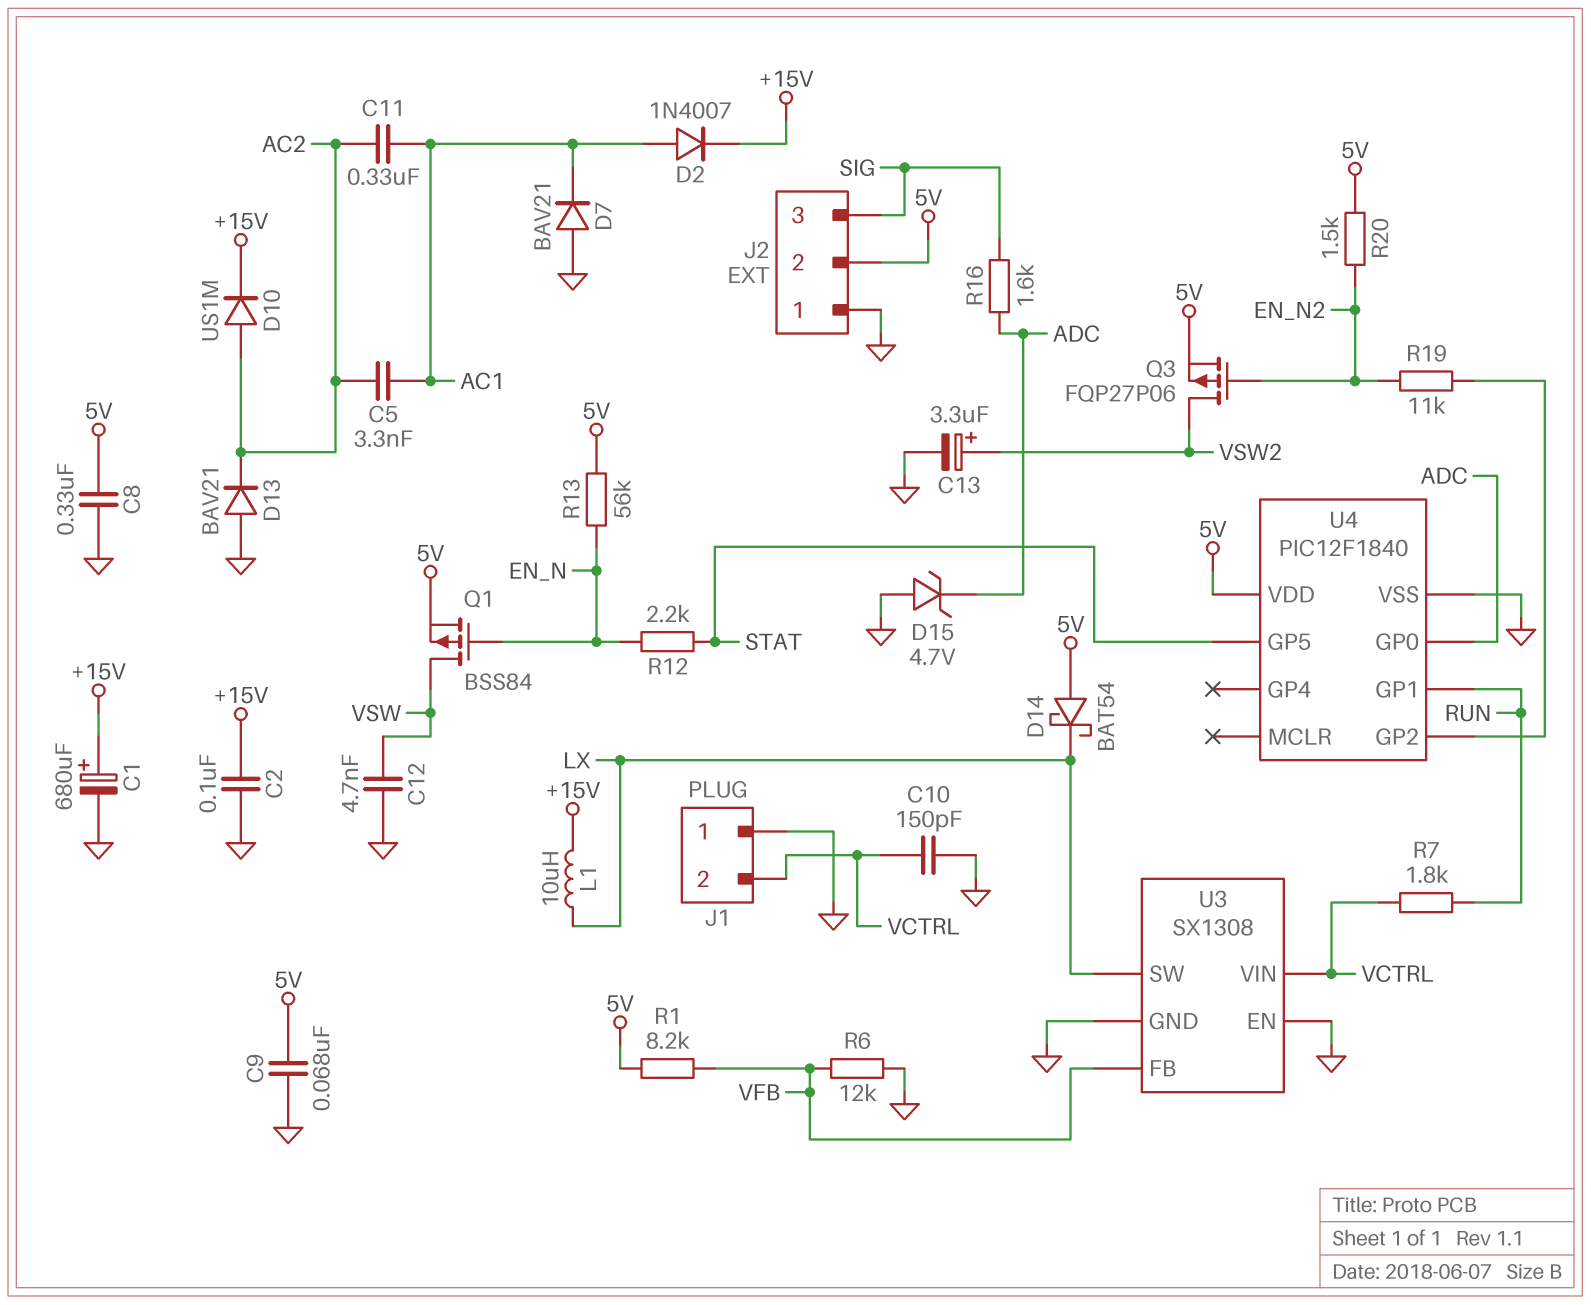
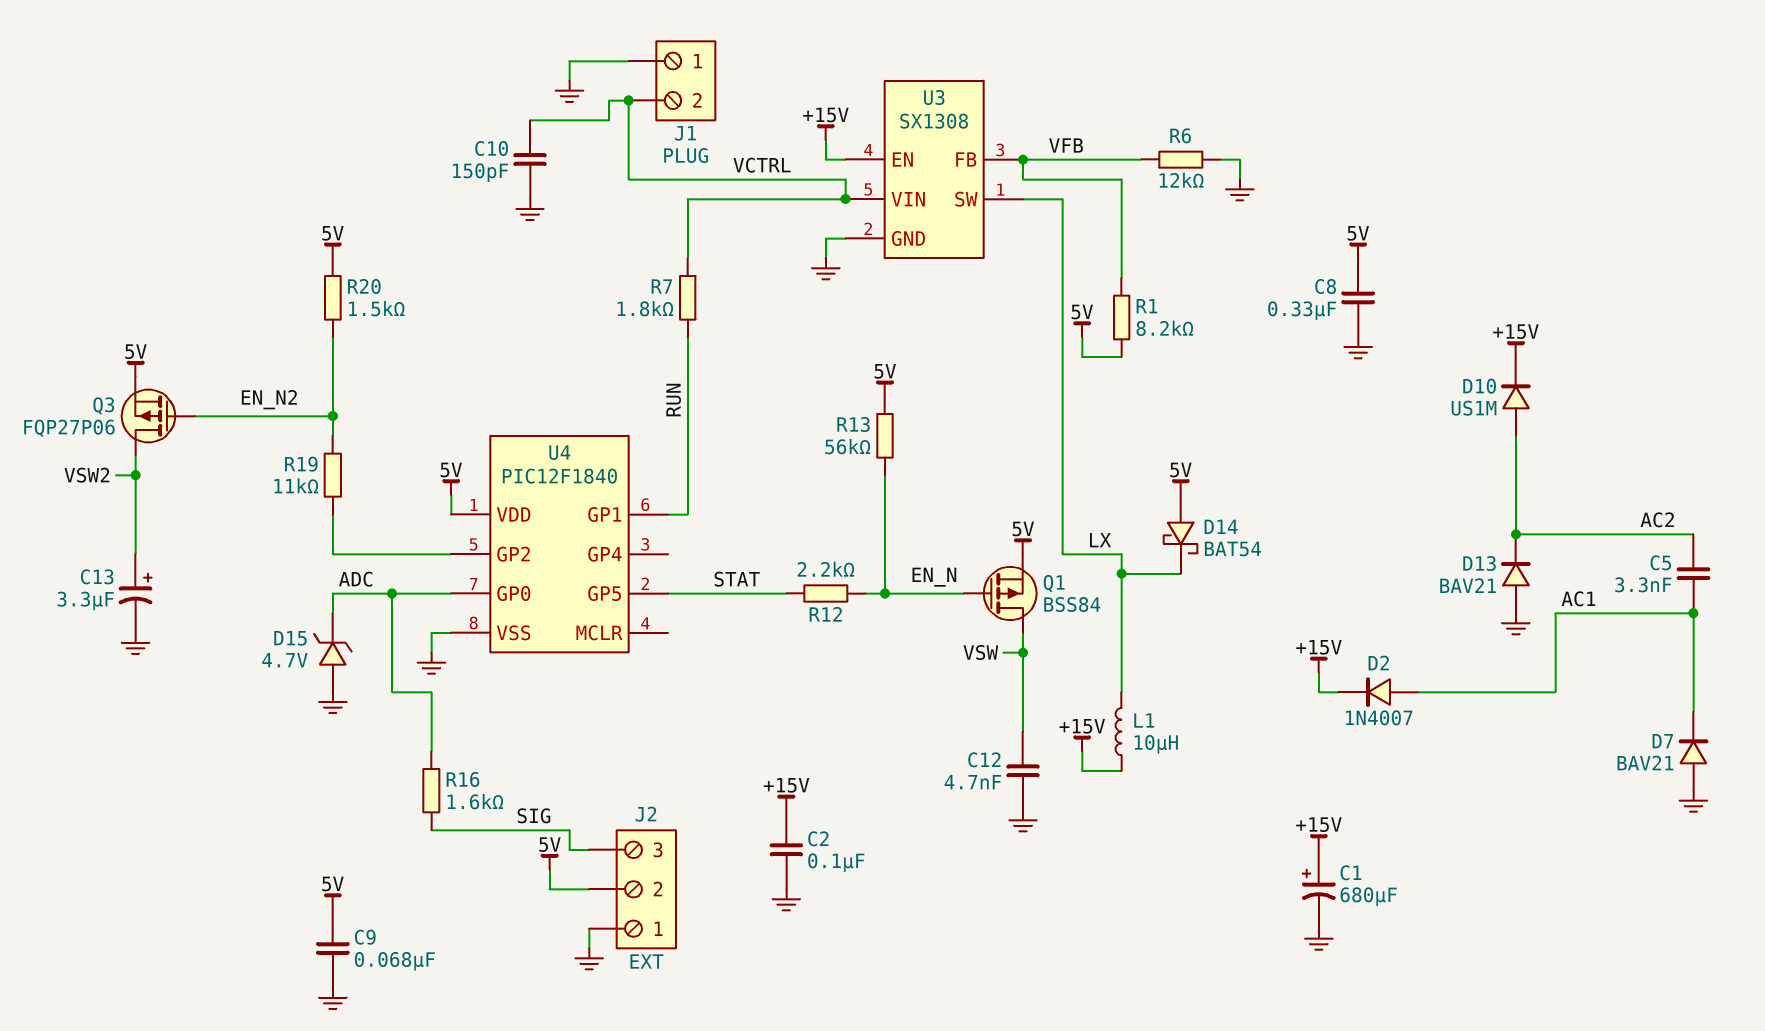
C11: 330nF (AC1, AC2) -> none
U3 pin EN: GND -> +15V

